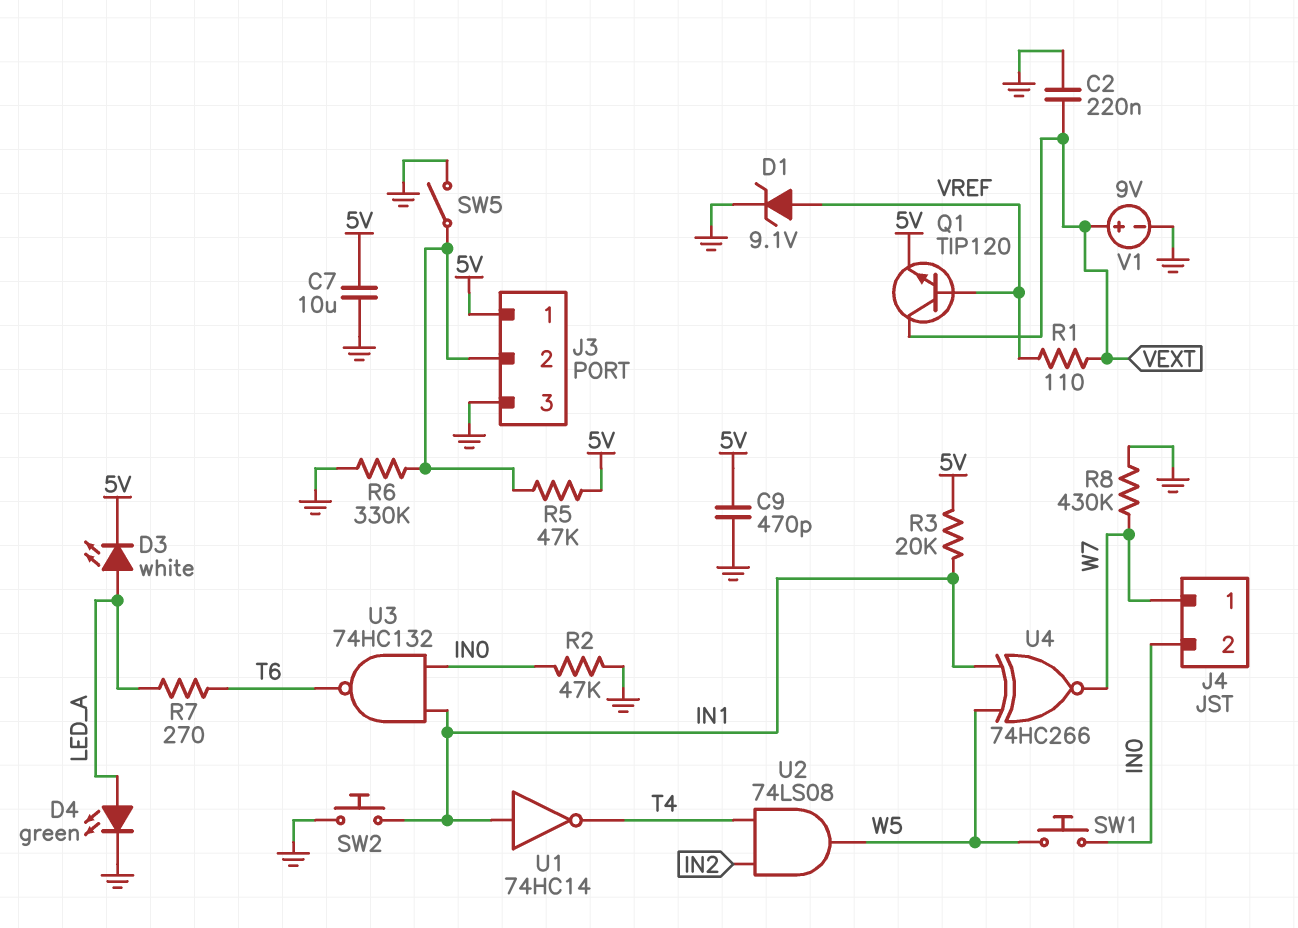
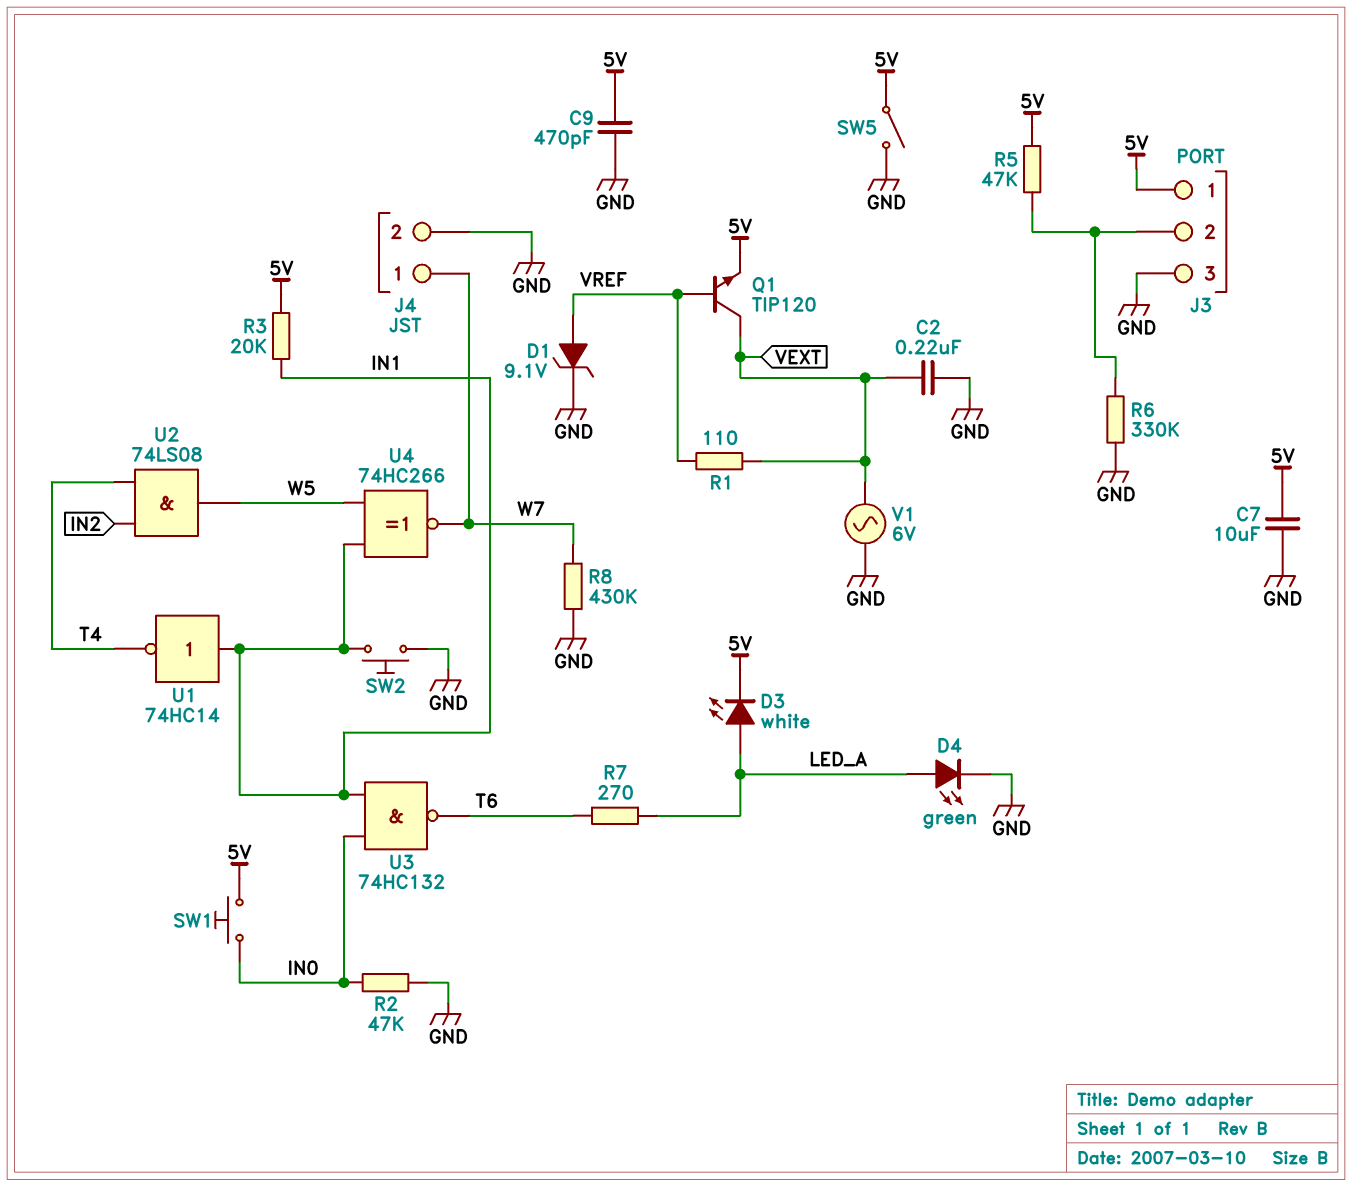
J4 pin 2: IN0 -> GND
SW1: button (IN0, W5) -> button (5V, IN0)
SW5: switch (GND, J3/2) -> switch (5V, GND)
V1: 9V (plus VEXT, minus GND) -> AC 6V (GND, VEXT)

